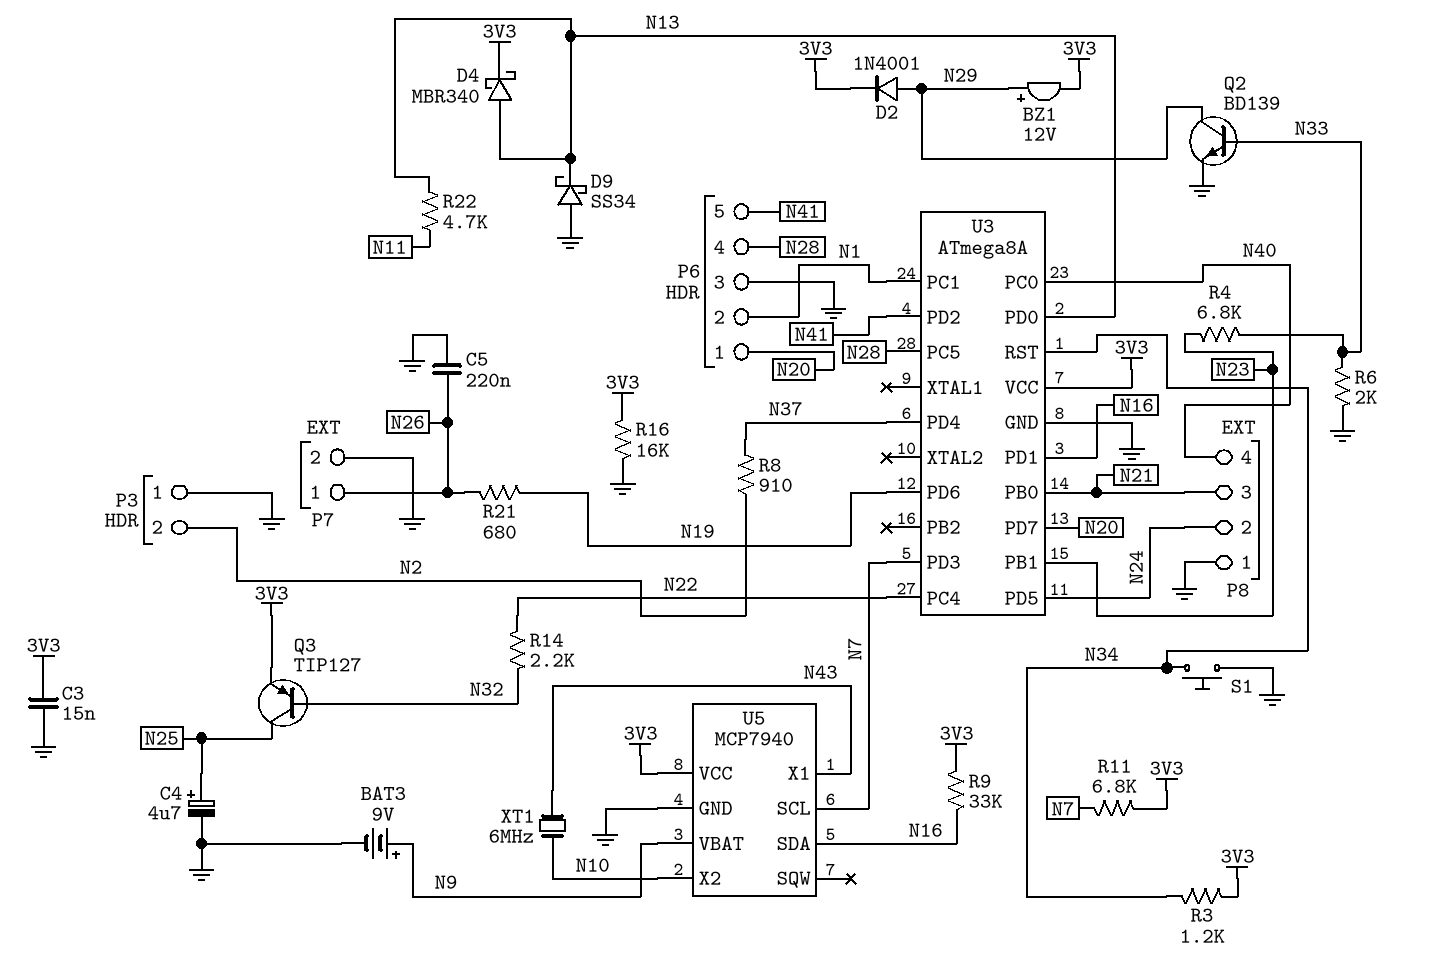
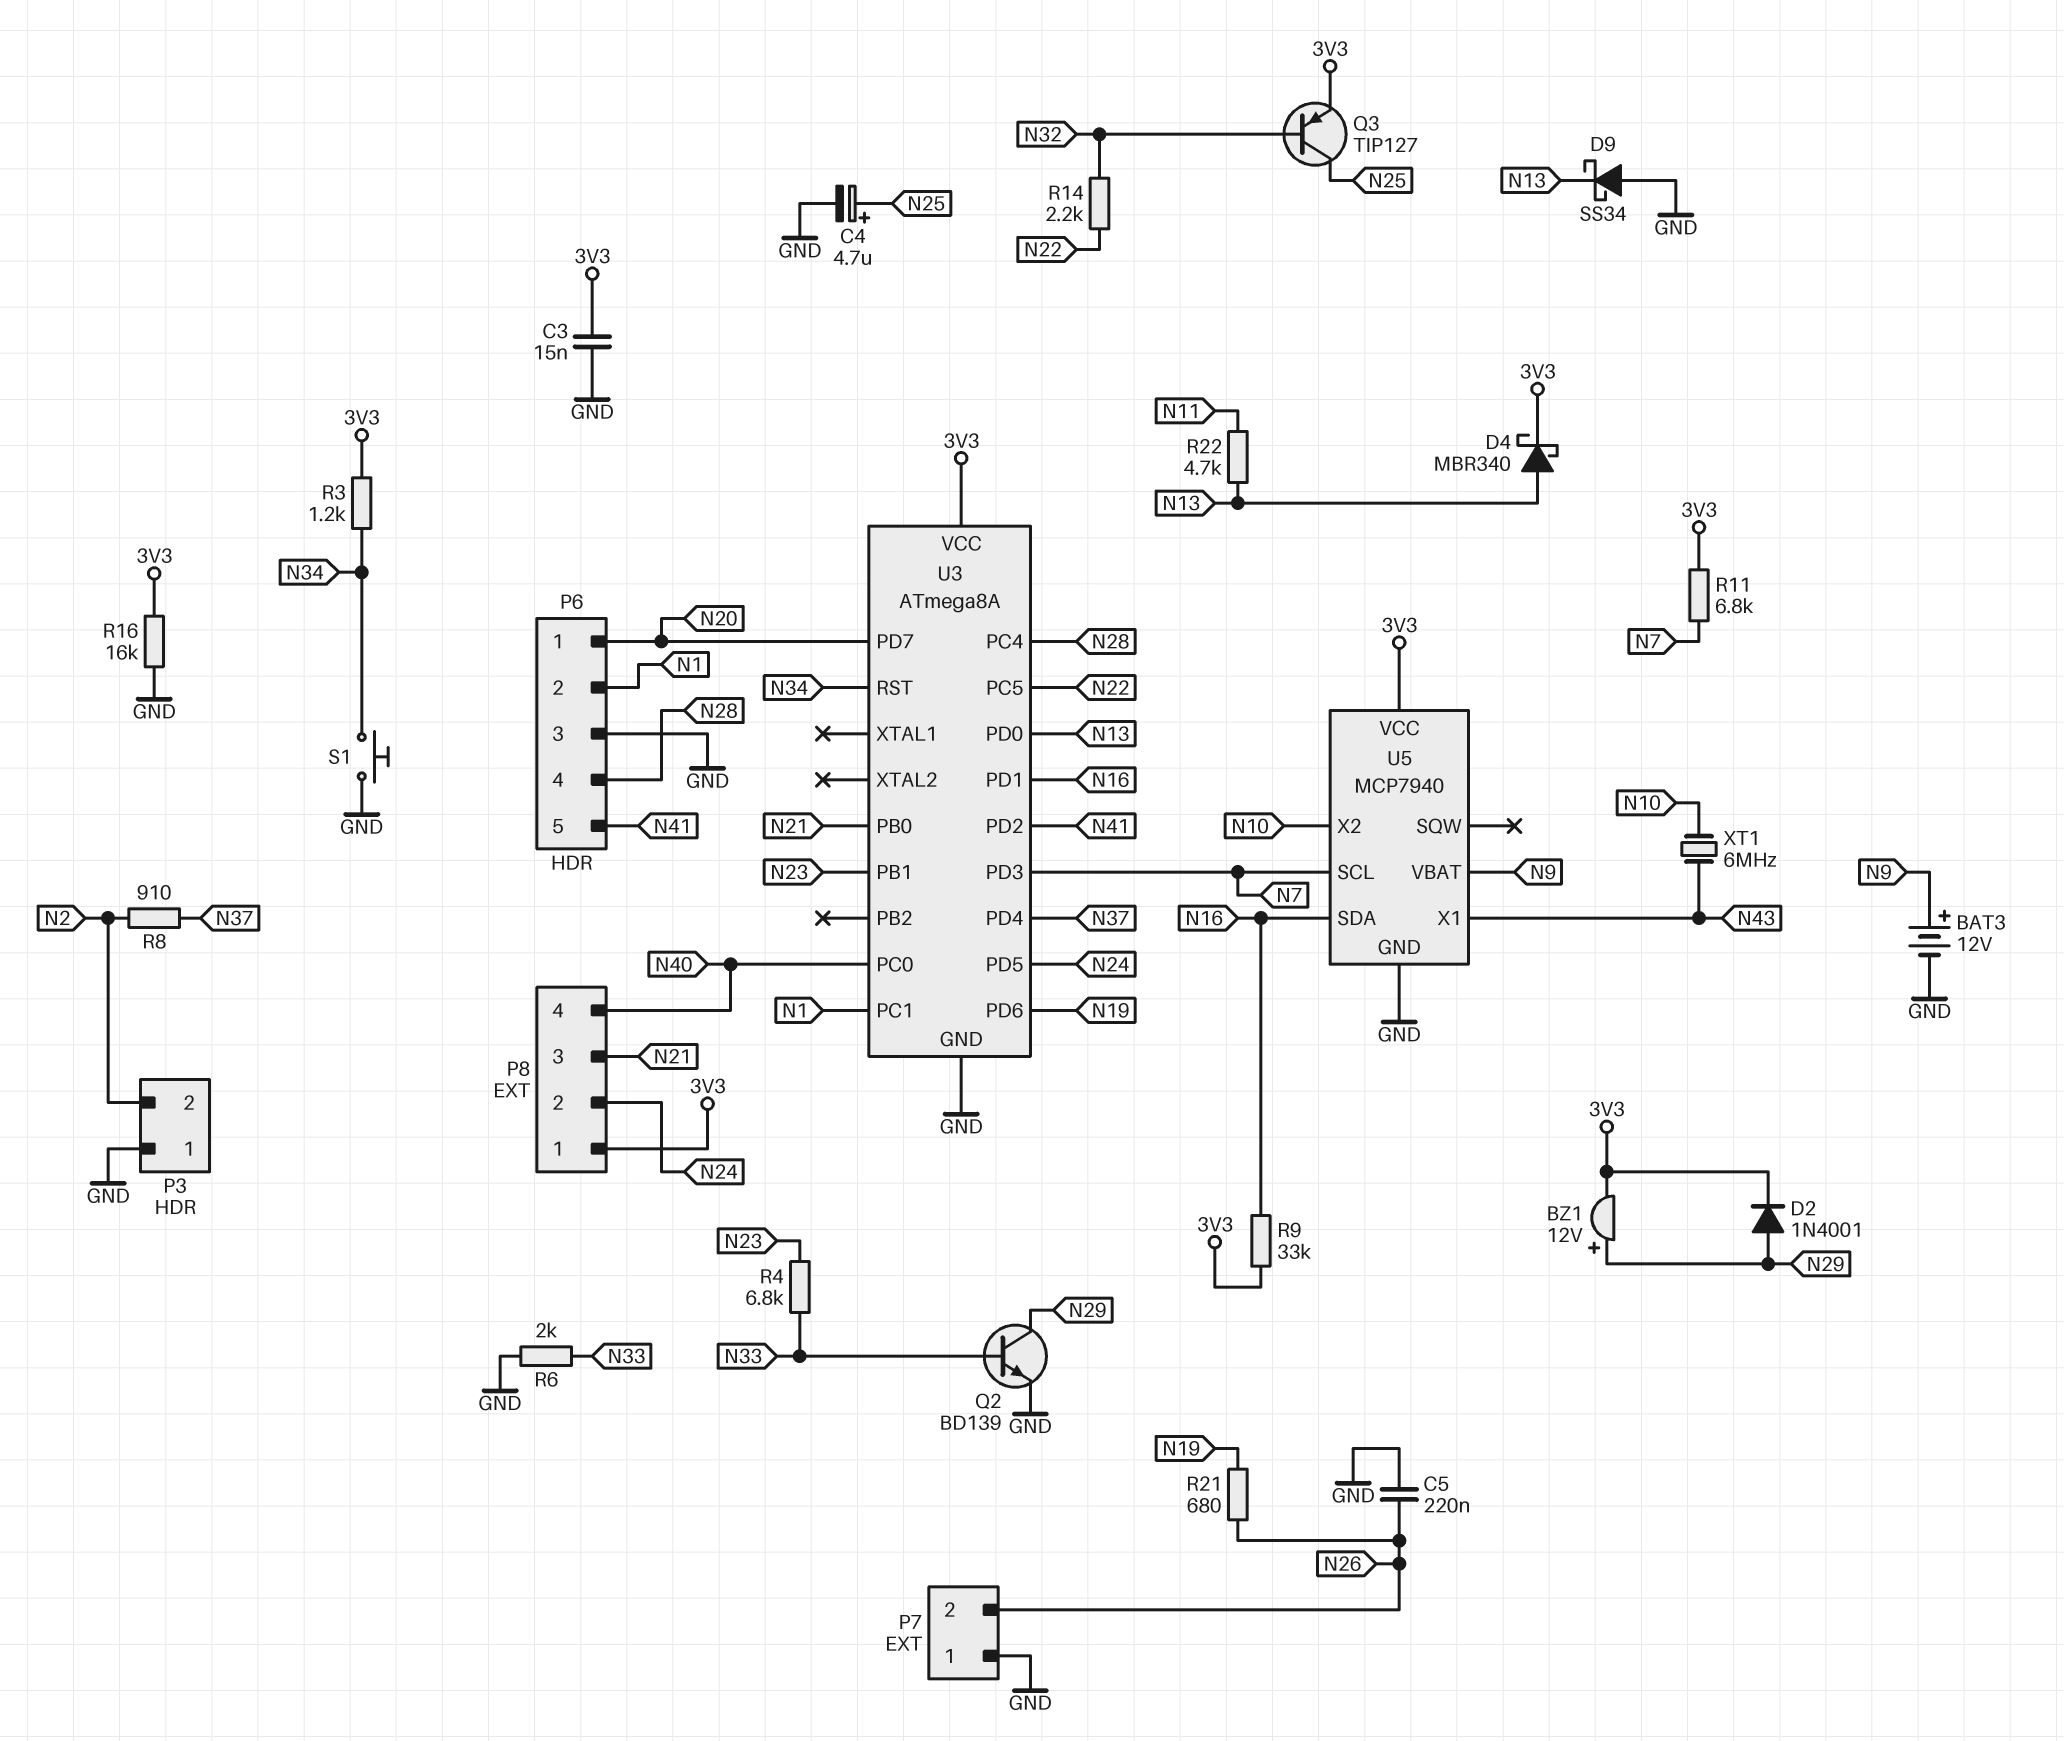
BAT3: 9V (plus N9, minus GND) -> 12V (plus N9, minus GND)
P7 pin 1: N26 -> GND
P7 pin 2: GND -> N26
P8 pin 1: GND -> 3V3
U3 pin PC4: N22 -> N28
U3 pin PC5: N28 -> N22

